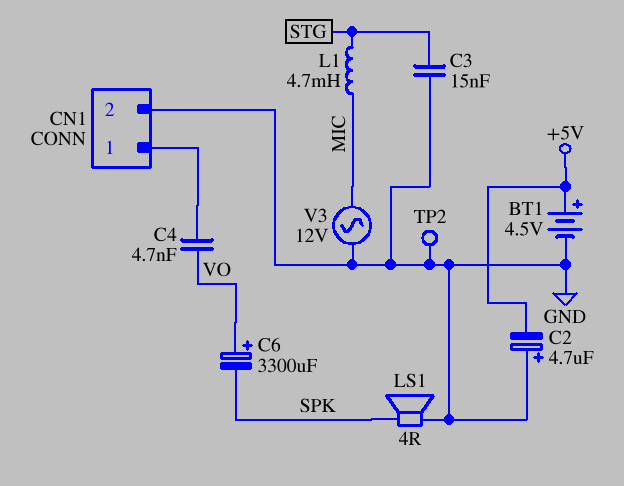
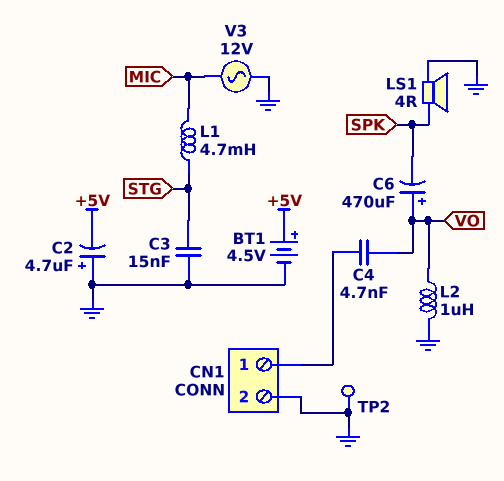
C6: 3300uF (plus VO, minus SPK) -> 470uF (plus VO, minus SPK)
L2: none -> 1uH (GND, VO)

